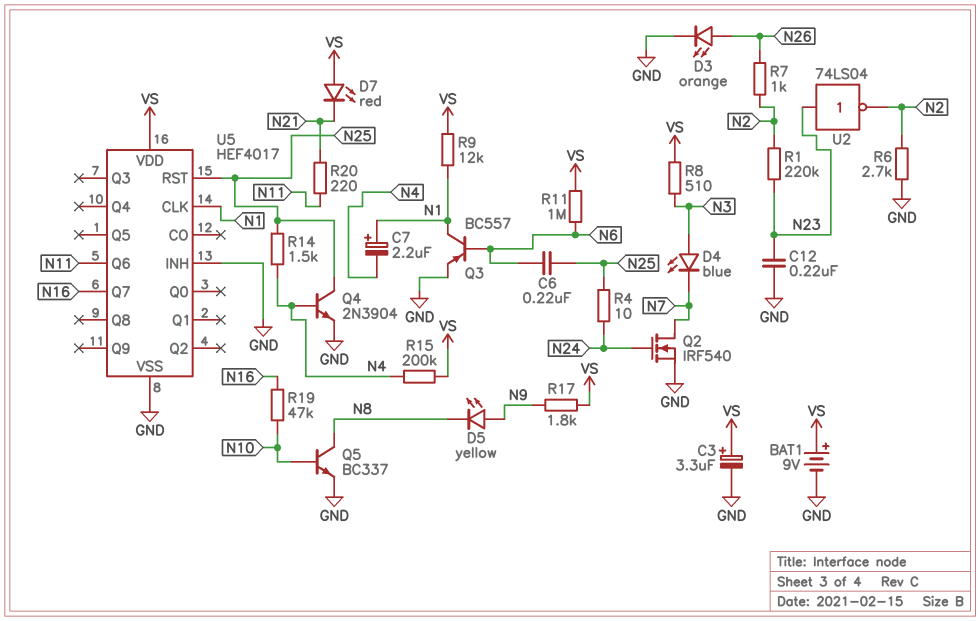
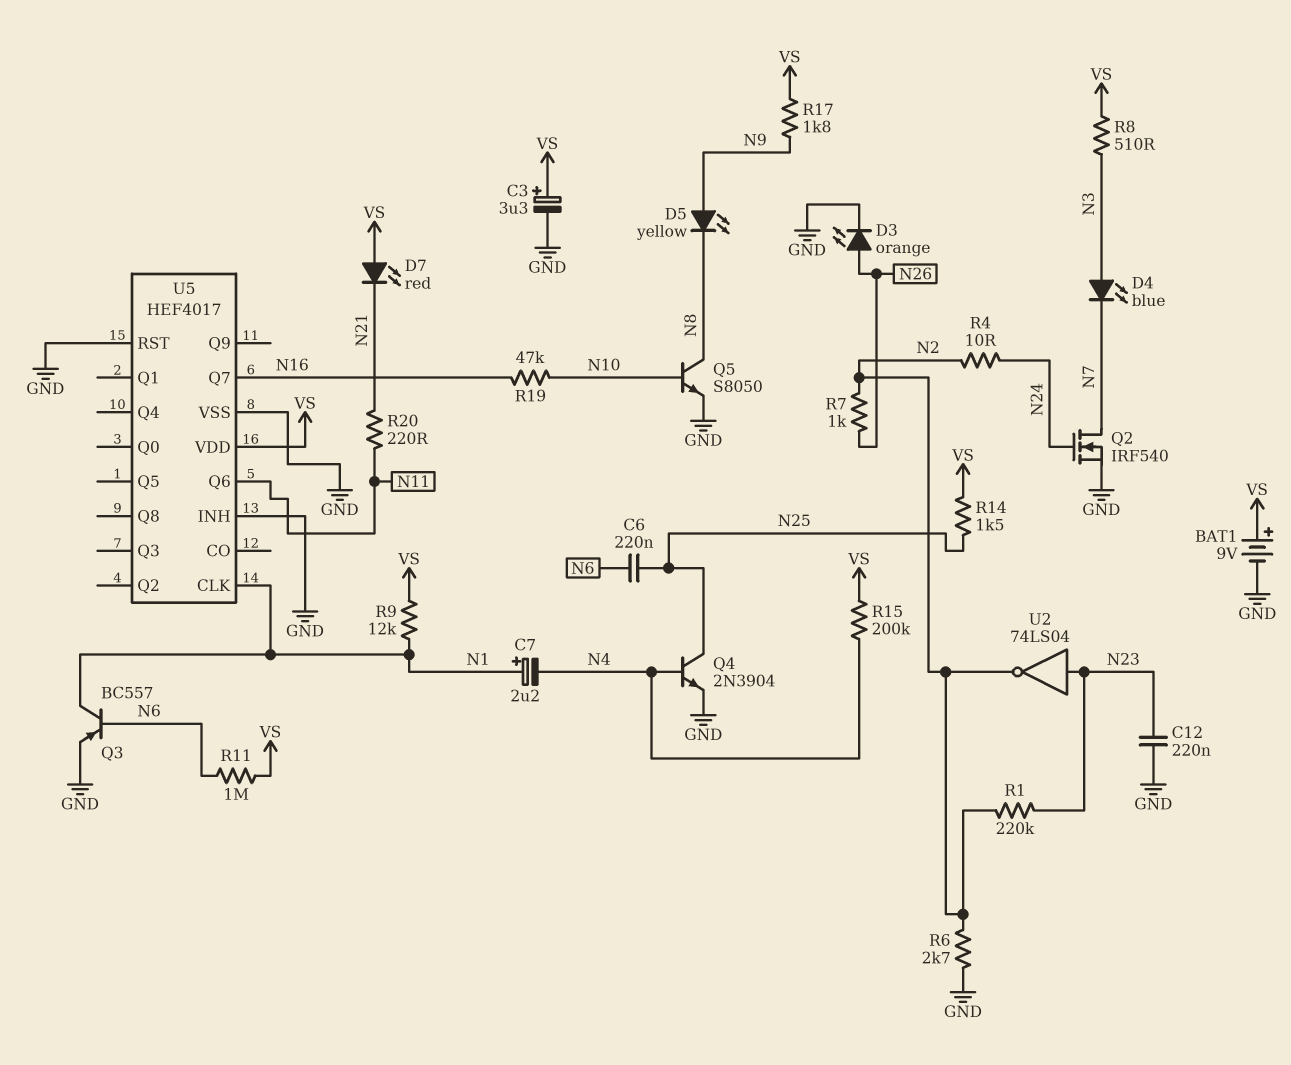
Q5: NPN BC337 (B N10, C N8, E GND) -> NPN S8050 (B N10, C N8, E GND)
R4: 10 (N24, N25) -> 10 (N2, N24)
R14: 1.5k (N4, N25) -> 1.5k (N25, VS)
U5 pin RST: N25 -> GND

